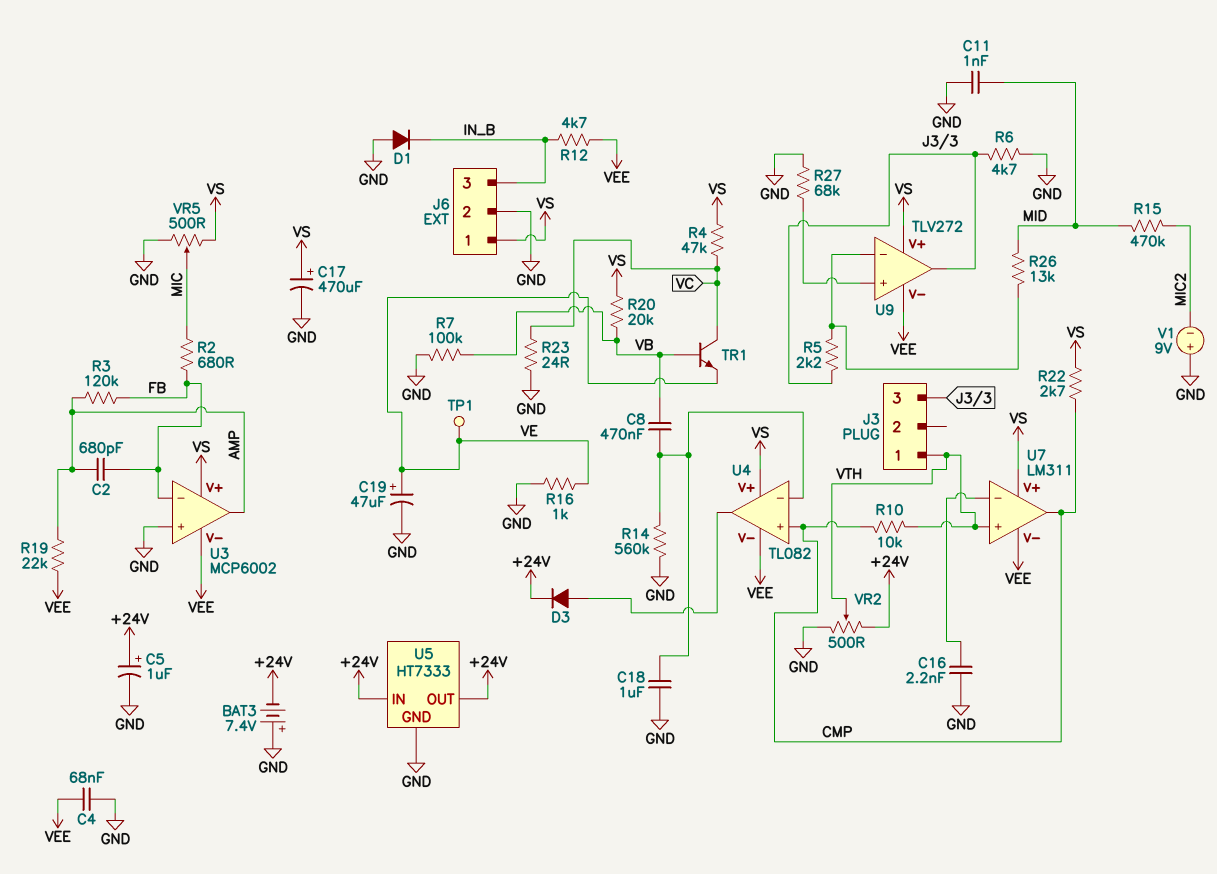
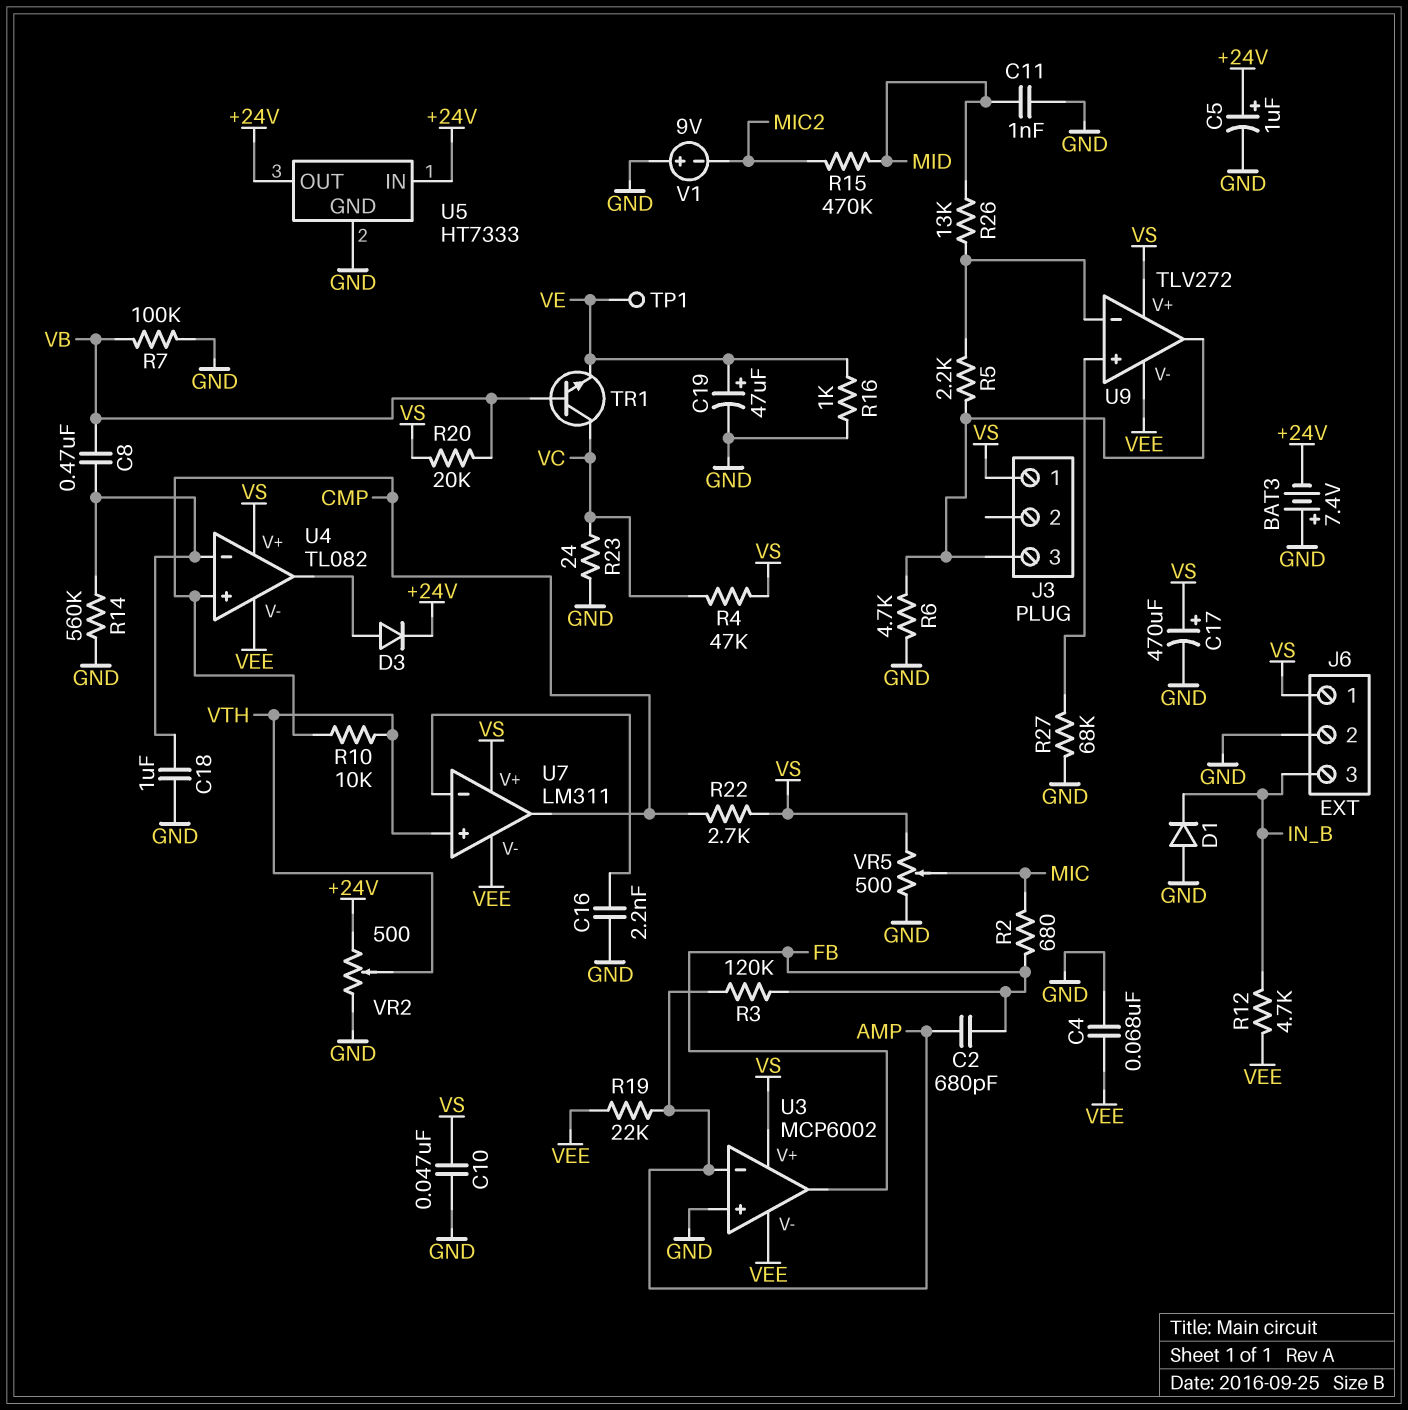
C10: none -> 47nF (GND, VS)
J3 pin 1: VTH -> VS
U3 pin in-: FB -> AMP
U3 pin out: AMP -> FB

